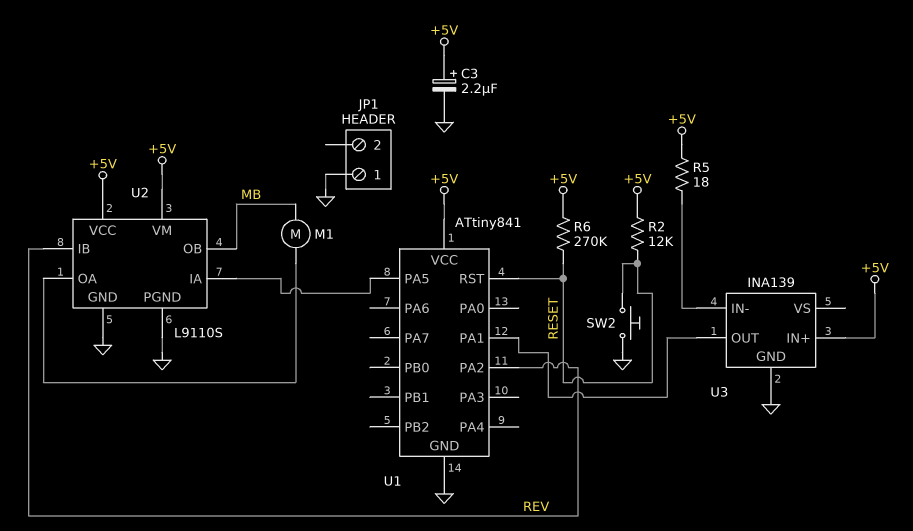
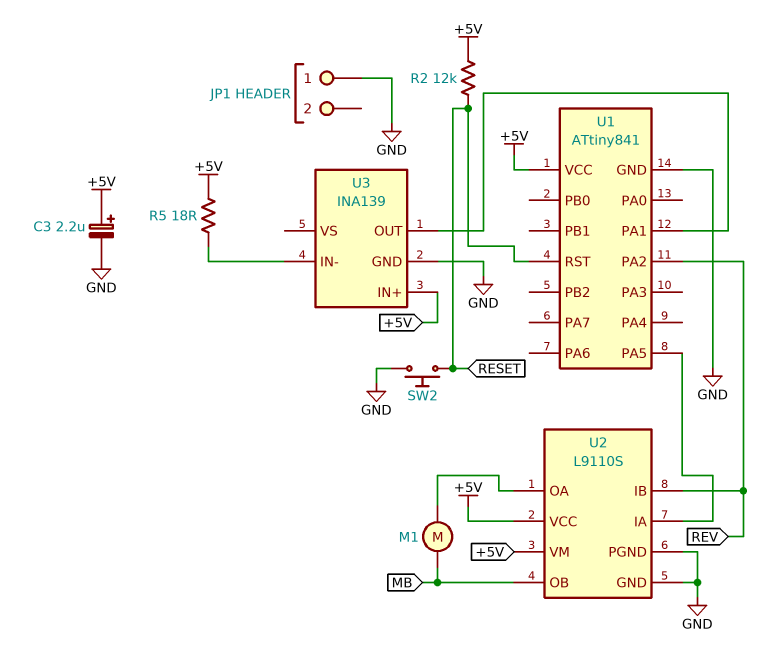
R6: 270k (+5V, RESET) -> none

